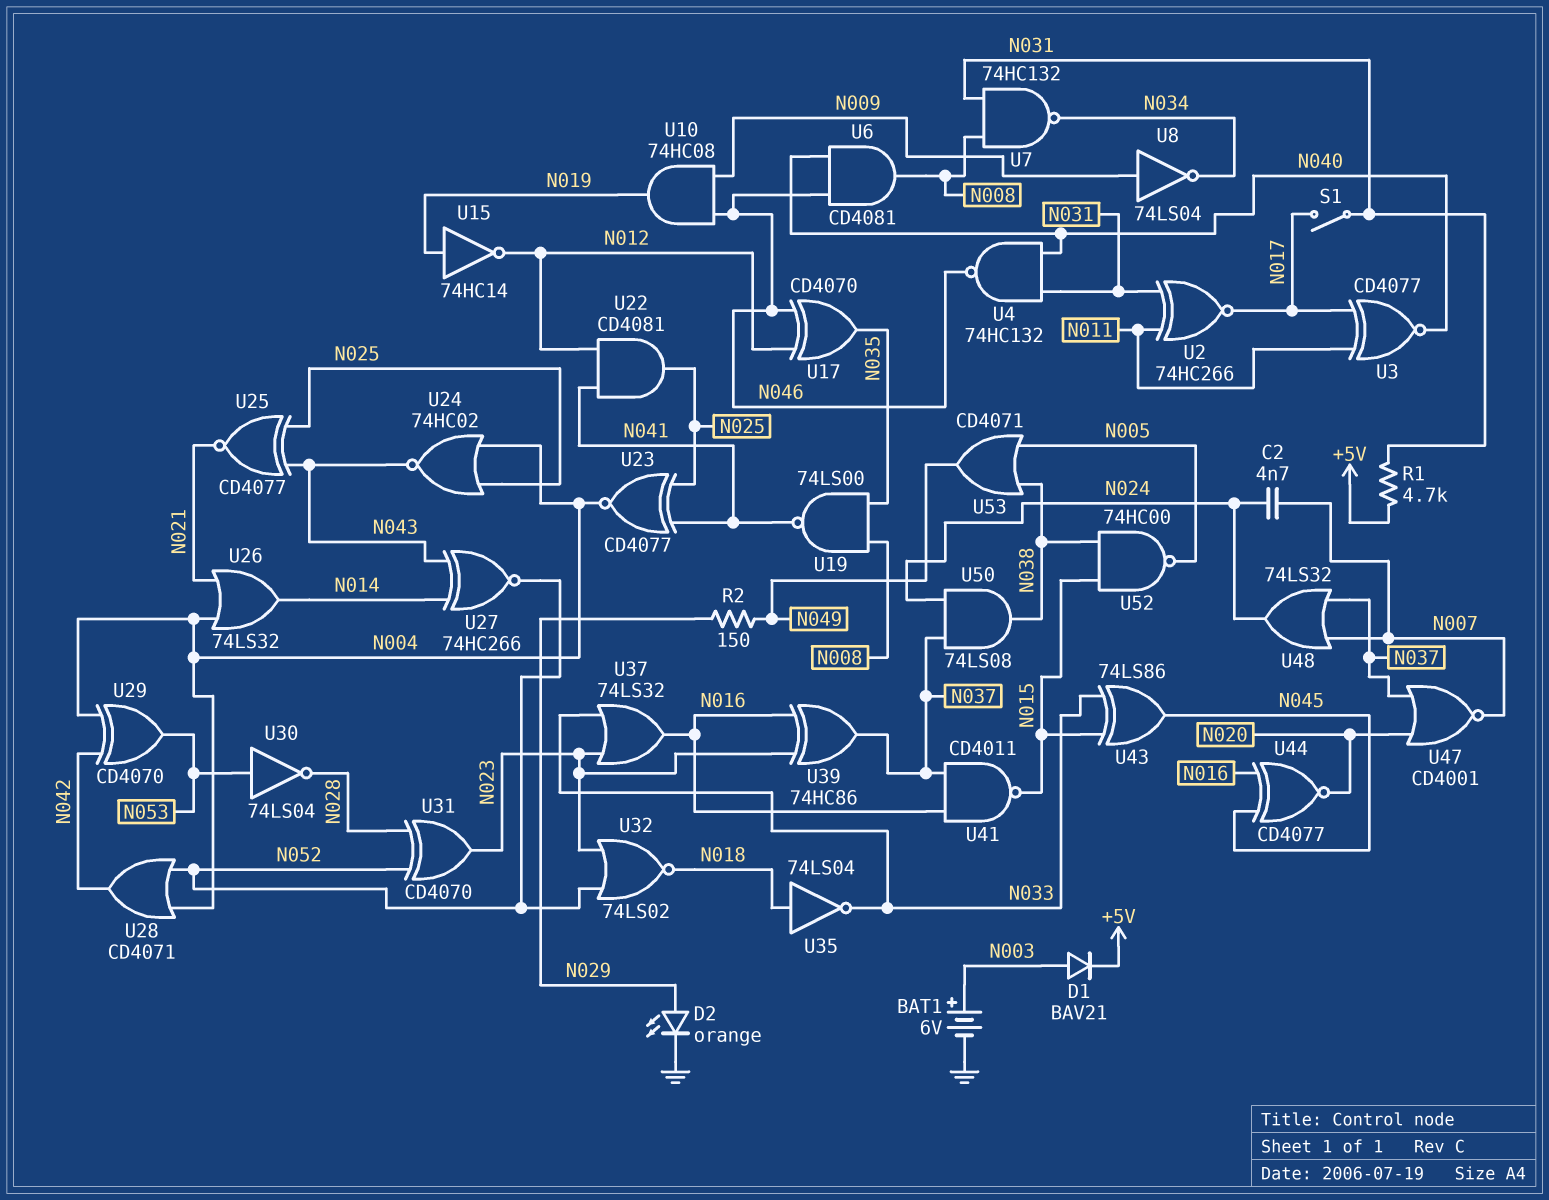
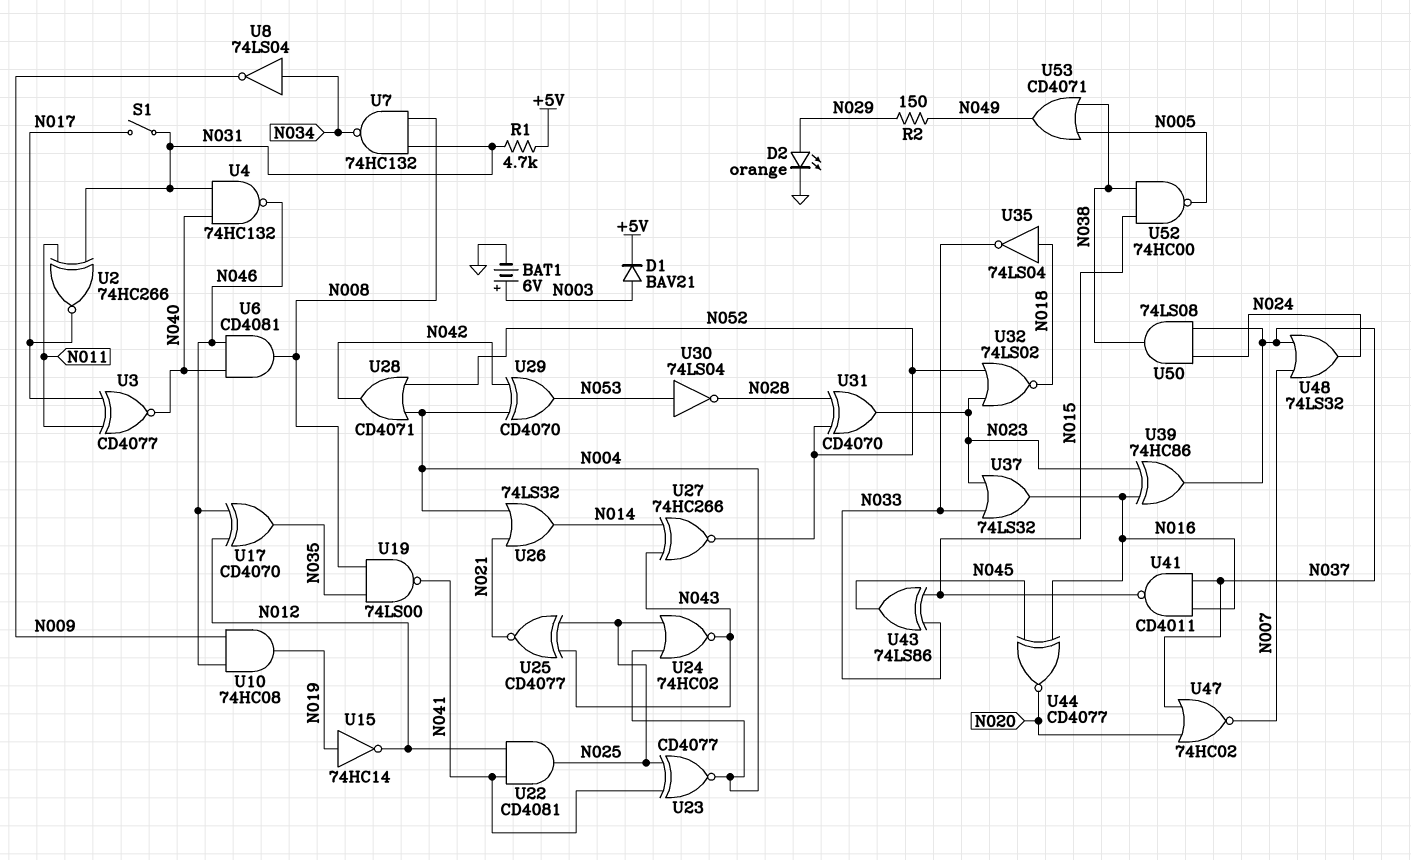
C2: 4.7nF (N007, N024) -> none
U8: NOT 74LS04 (in N009, out N034) -> NOT 74LS04 (in N034, out N009)
U47: NOR CD4001 (in N020, in N037, out N007) -> NOR 74HC02 (in N020, in N037, out N007)

